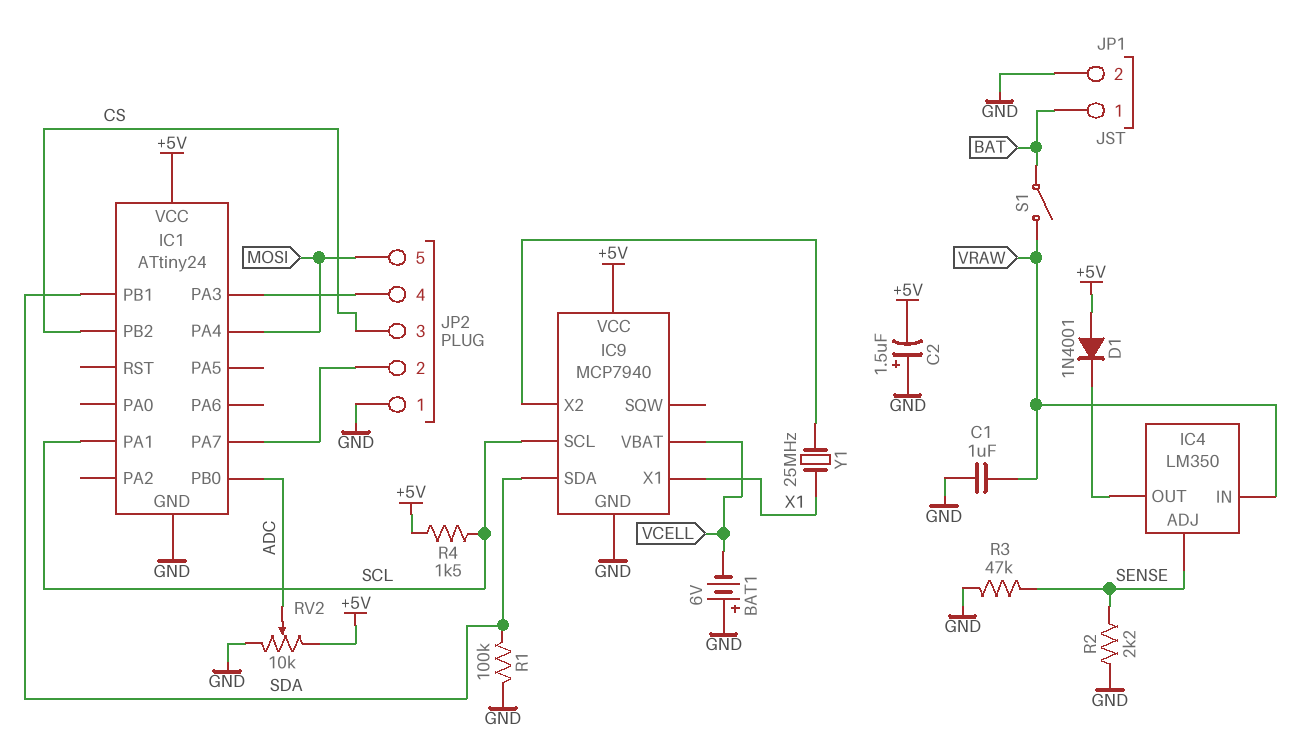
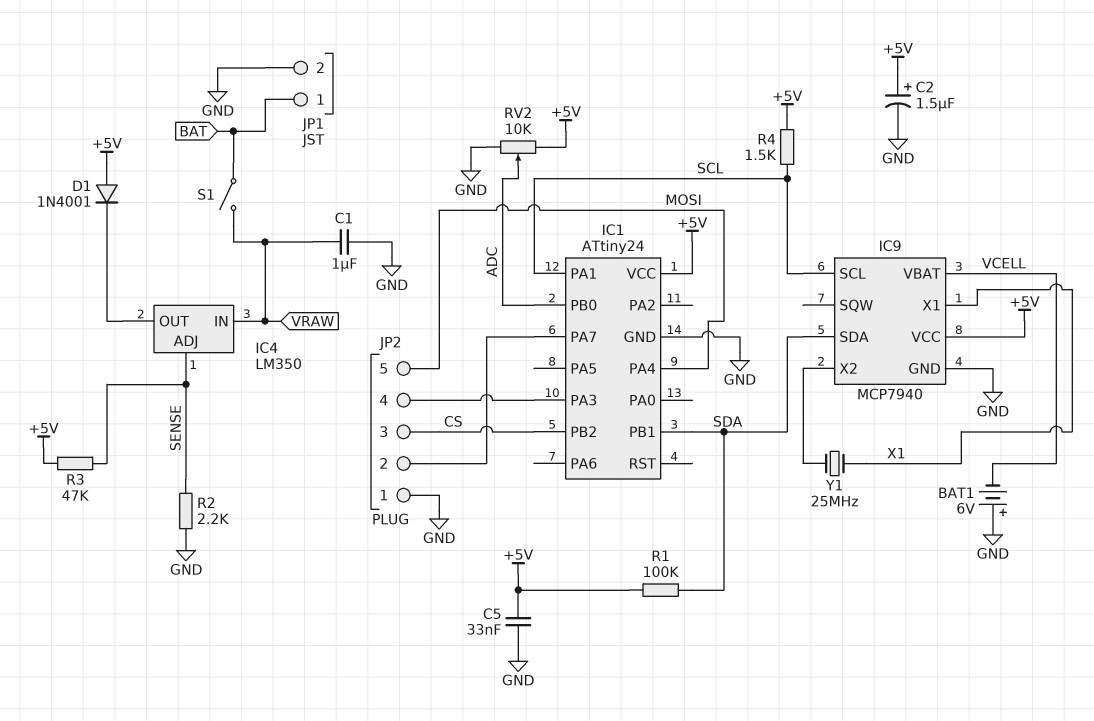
C2: 1.5uF (plus GND, minus +5V) -> 1.5uF (plus +5V, minus GND)
C5: none -> 33nF (+5V, GND)
R1: 100k (GND, SDA) -> 100k (+5V, SDA)
R3: 47k (GND, SENSE) -> 47k (+5V, SENSE)

